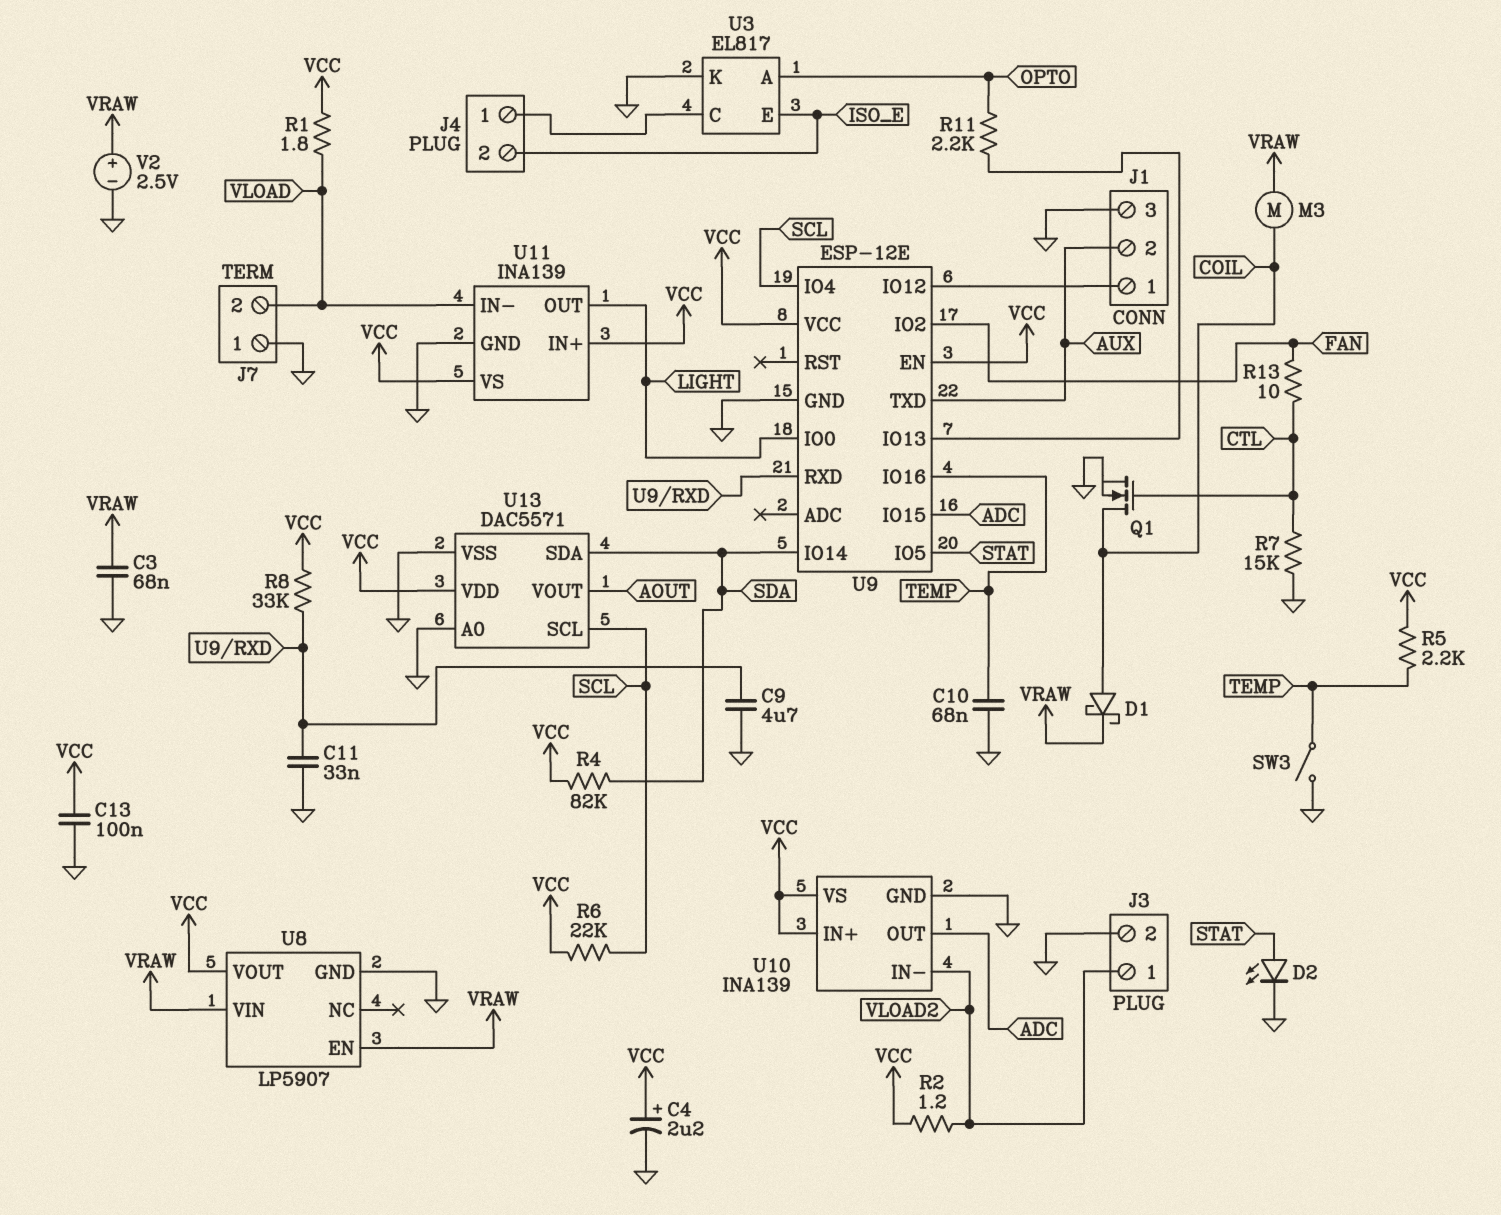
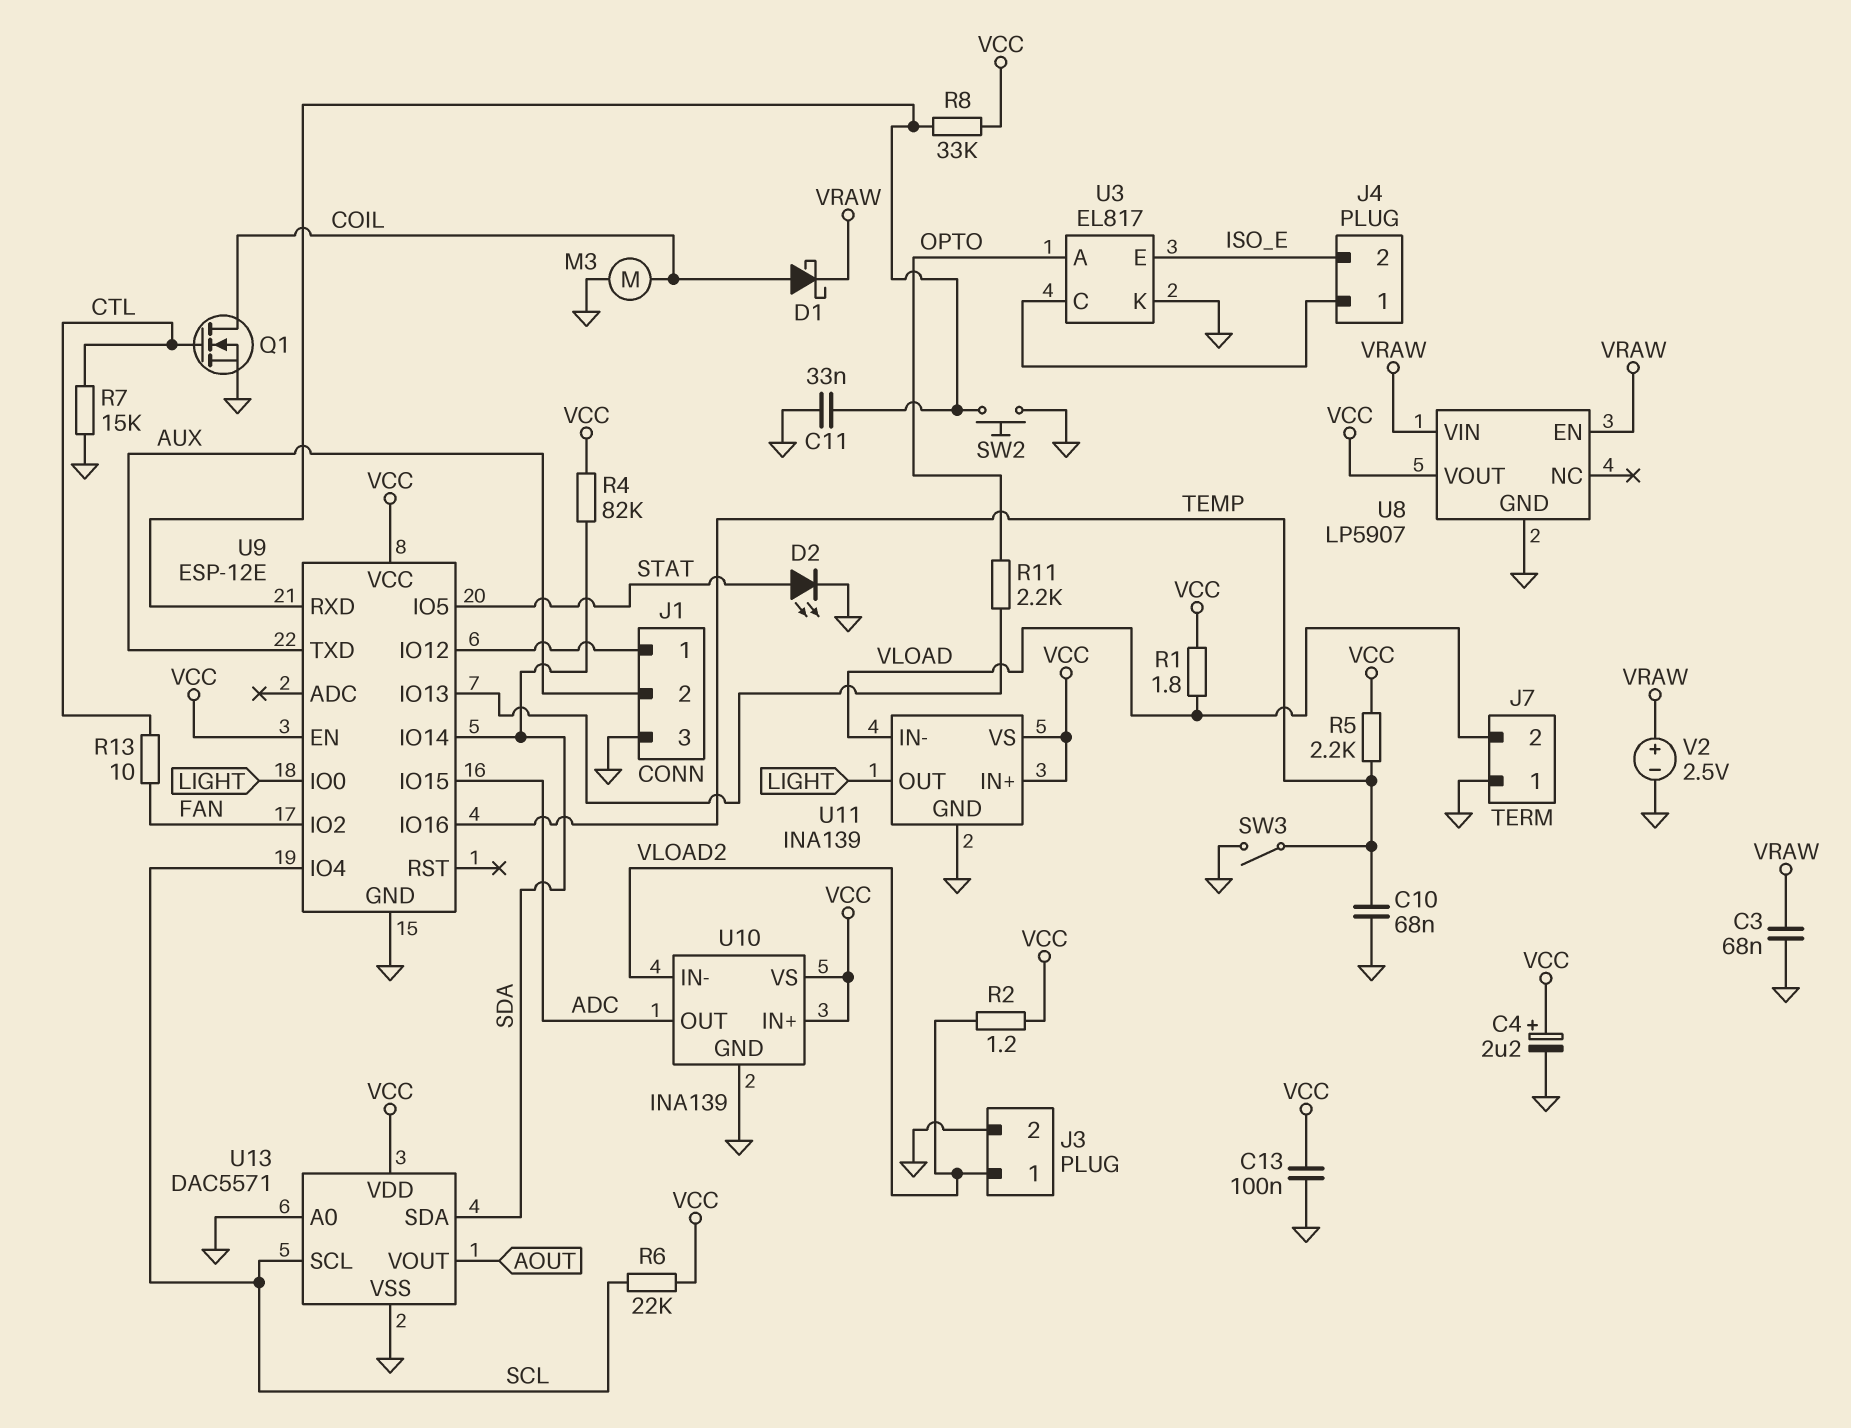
C9: 4.7uF (GND, U9/RXD) -> none
M3: motor (COIL, VRAW) -> motor (COIL, GND)
SW2: none -> button (GND, U9/RXD)

